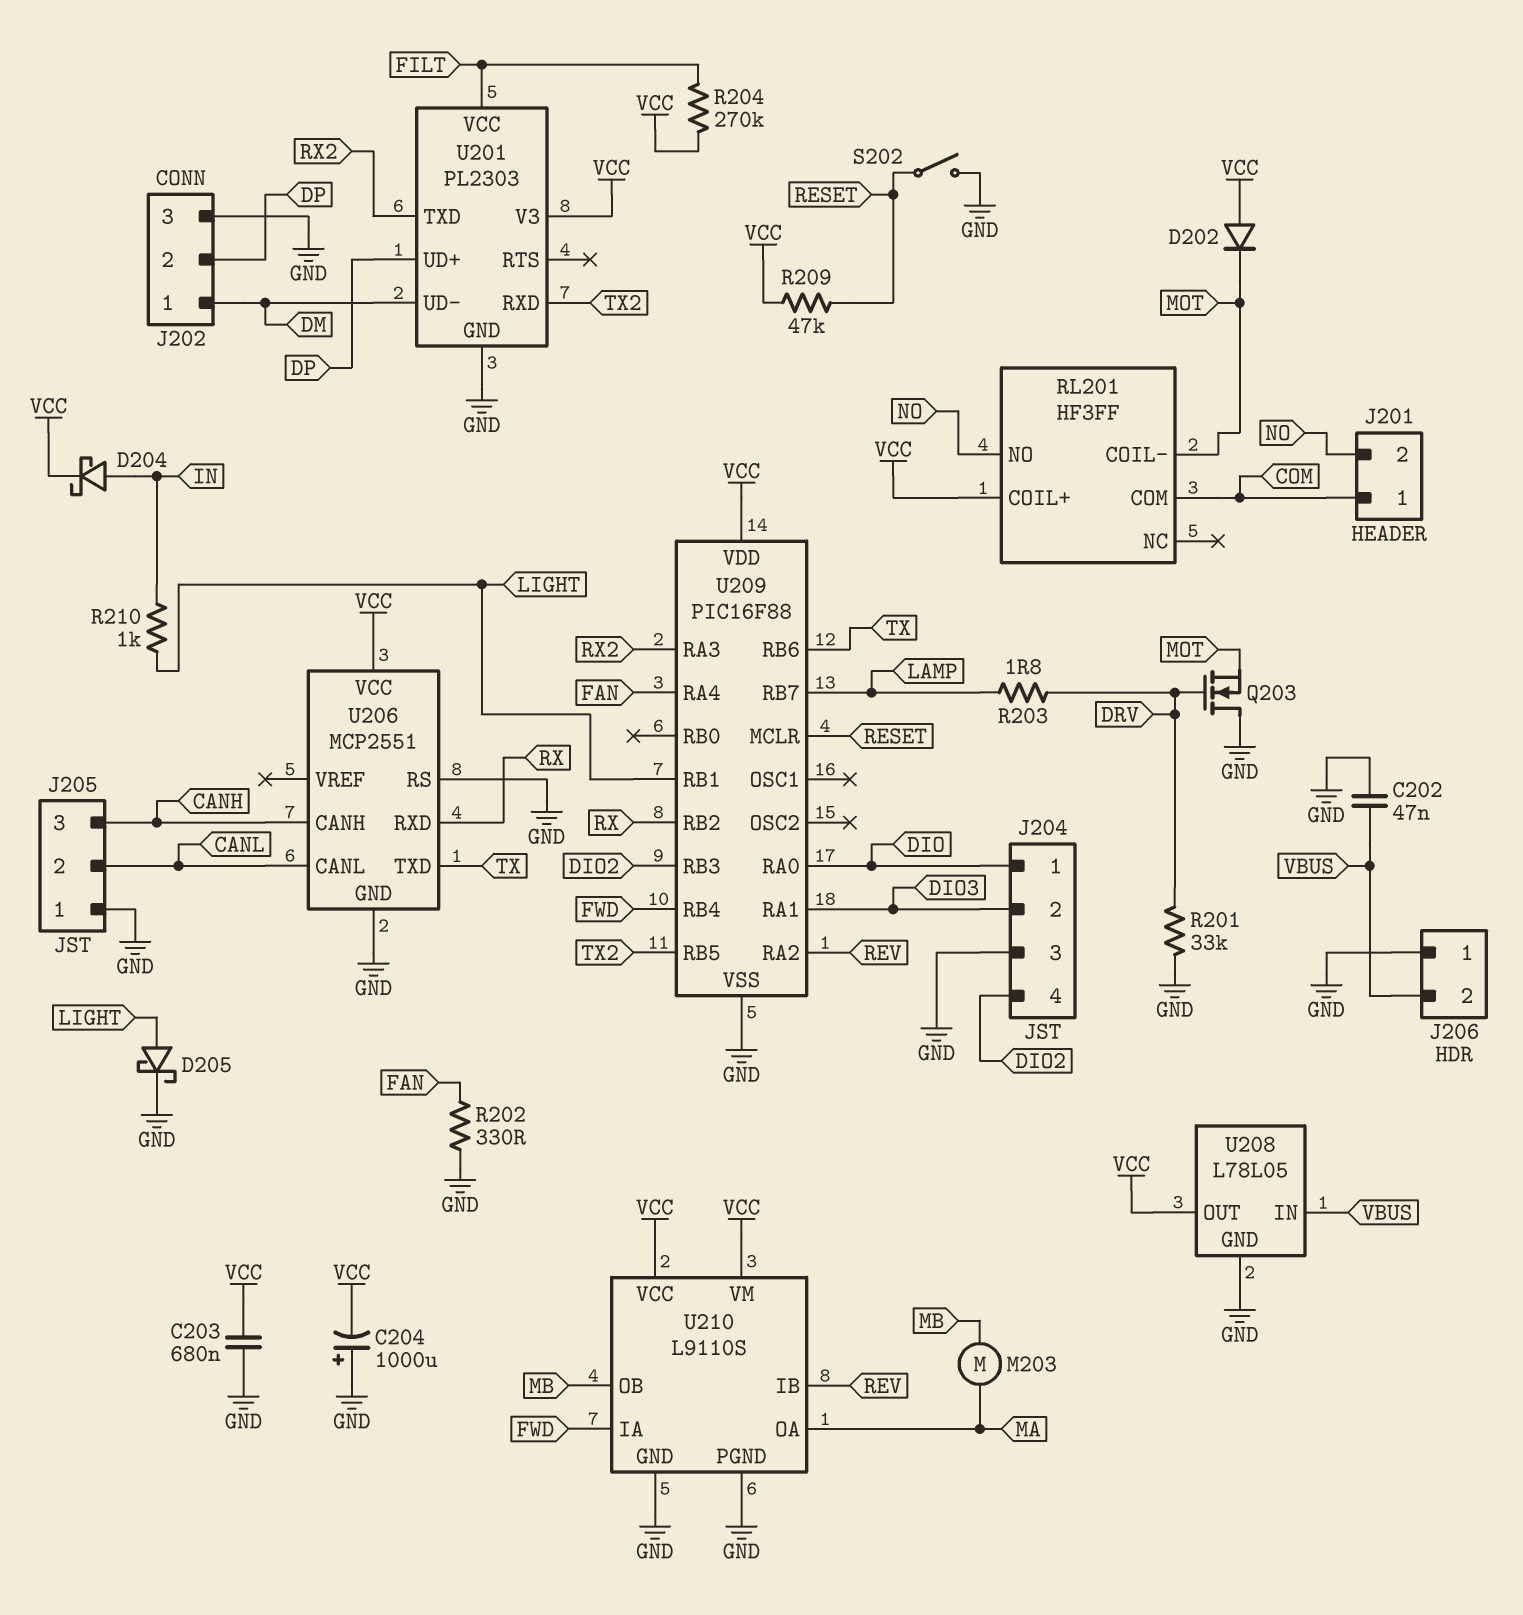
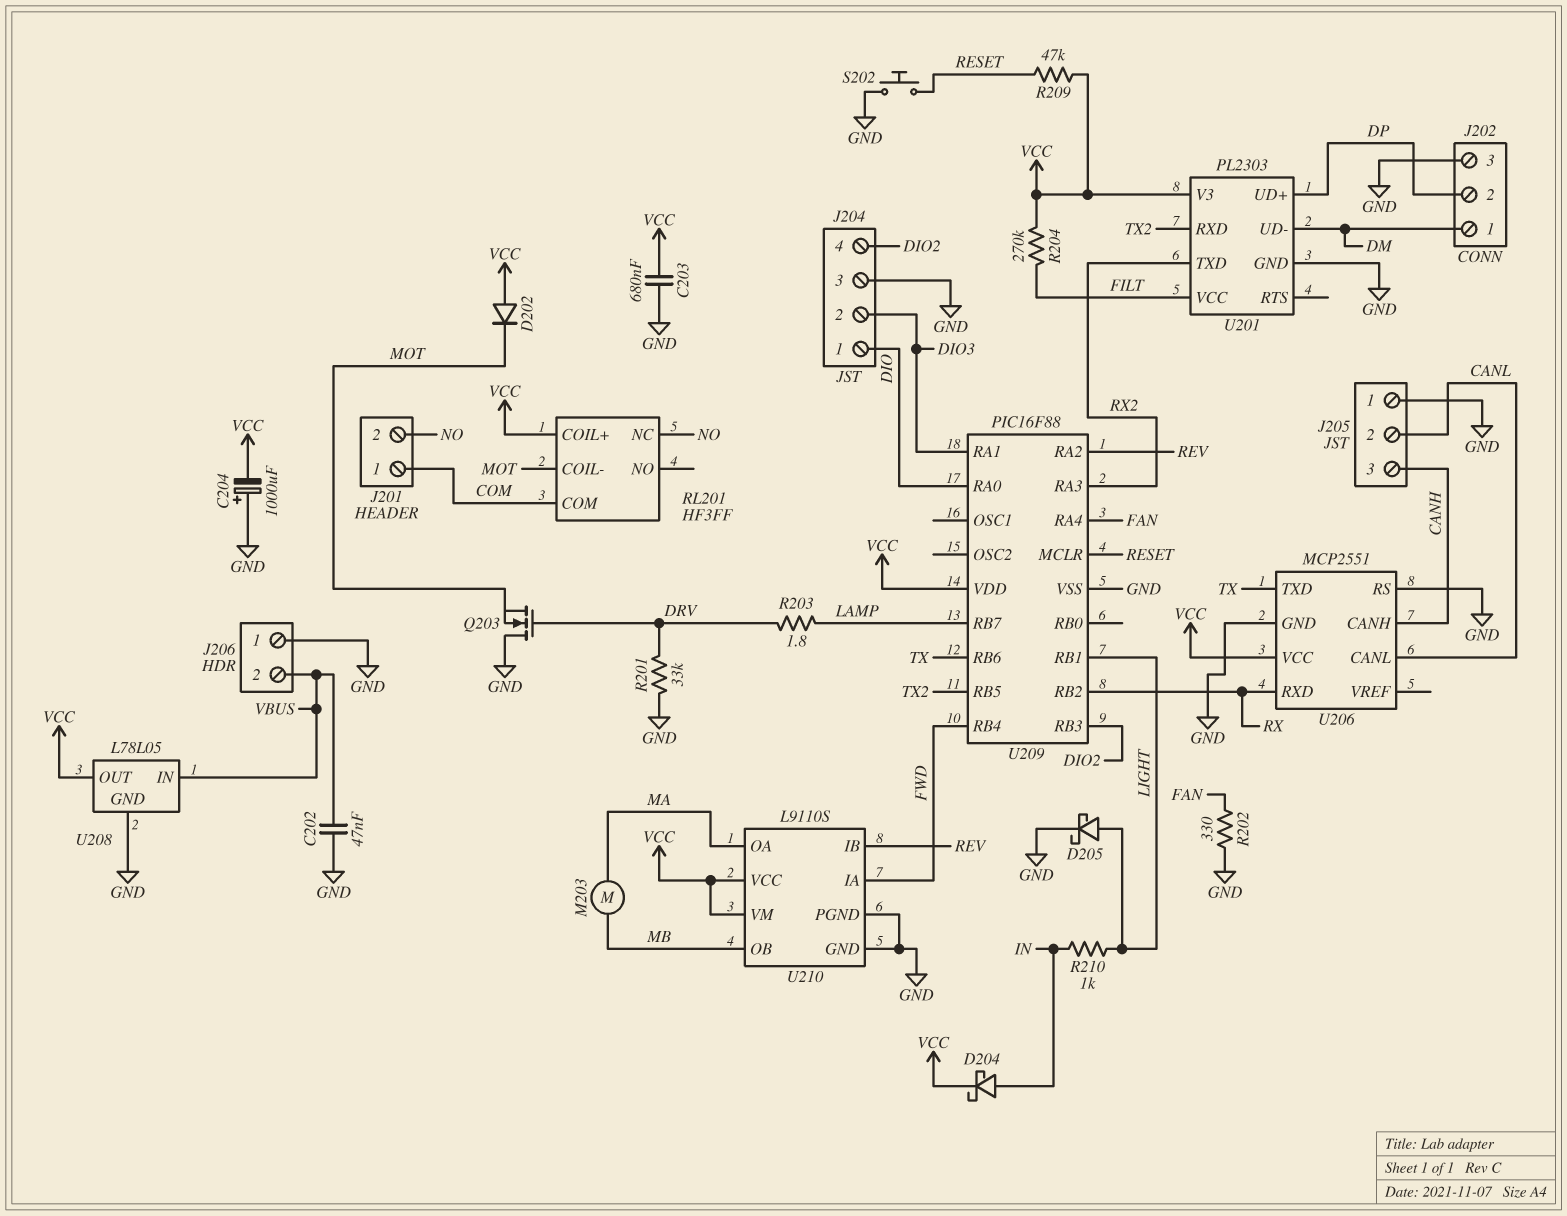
RL201 pin NC: none -> NO
RL201 pin NO: NO -> none
S202: switch (GND, RESET) -> button (GND, RESET)

